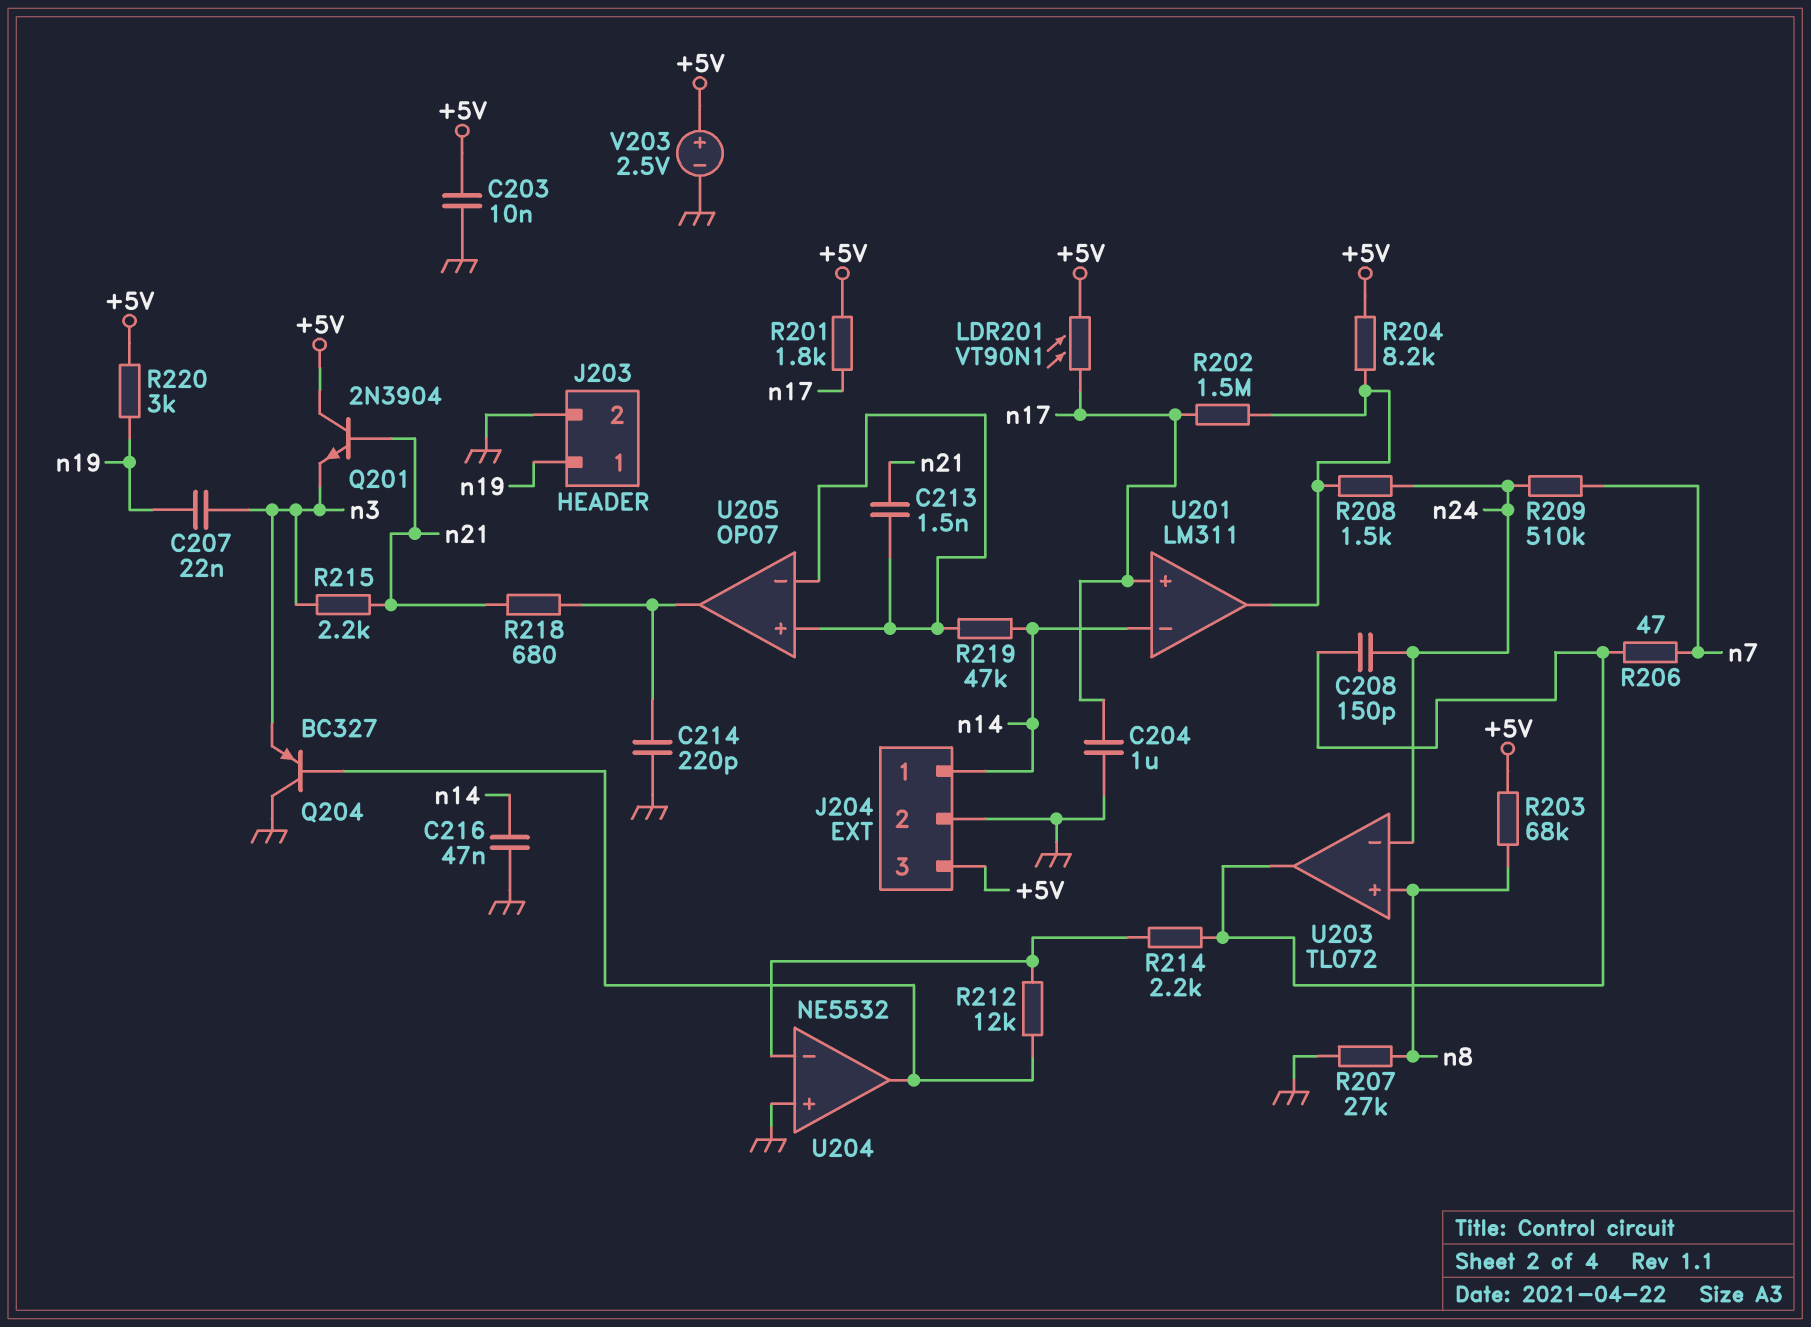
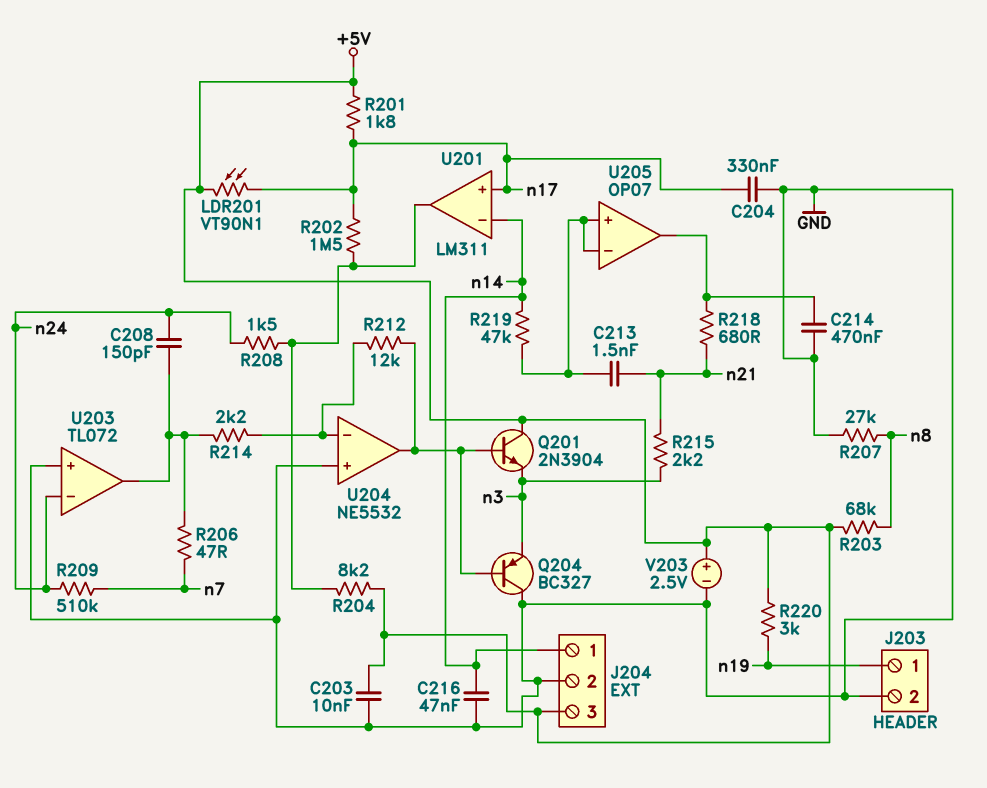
C204: 1uF (GND, n17) -> 330nF (GND, n17)
C207: 22nF (n3, n19) -> none
C214: 220pF (GND, U205/out) -> 470nF (GND, U205/out)
Q201: NPN 2N3904 (B n21, C +5V, E n3) -> NPN 2N3904 (B U204/out, C +5V, E n3)
U203 pin in+: n8 -> GND

